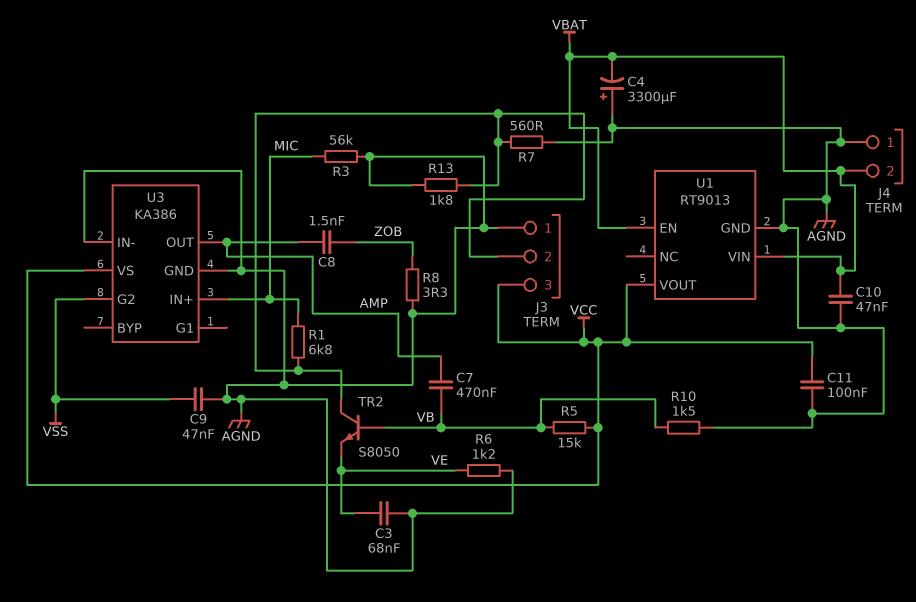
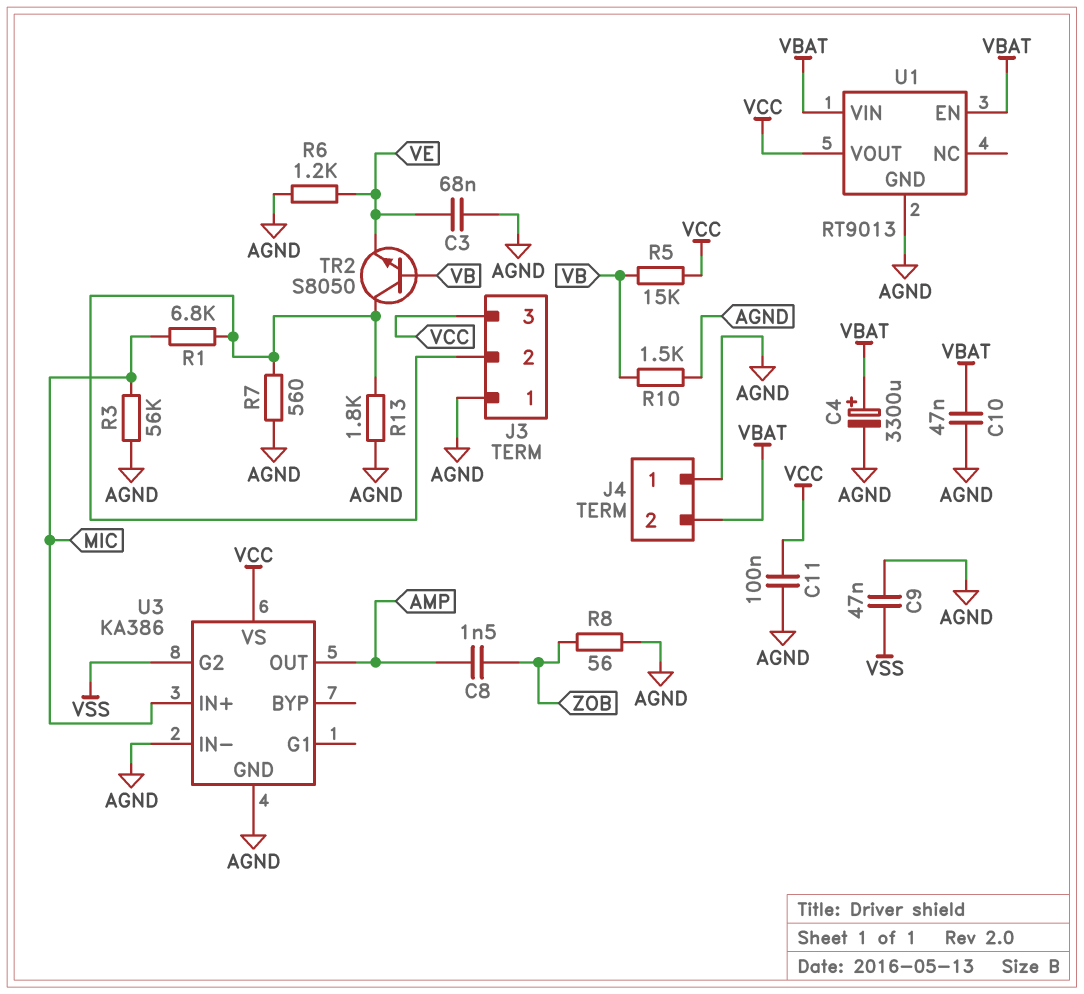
C4: 3300uF (plus AGND, minus VBAT) -> 3300uF (plus VBAT, minus AGND)
C7: 470nF (AMP, VB) -> none
R8: 3.3 (AGND, ZOB) -> 56 (AGND, ZOB)

